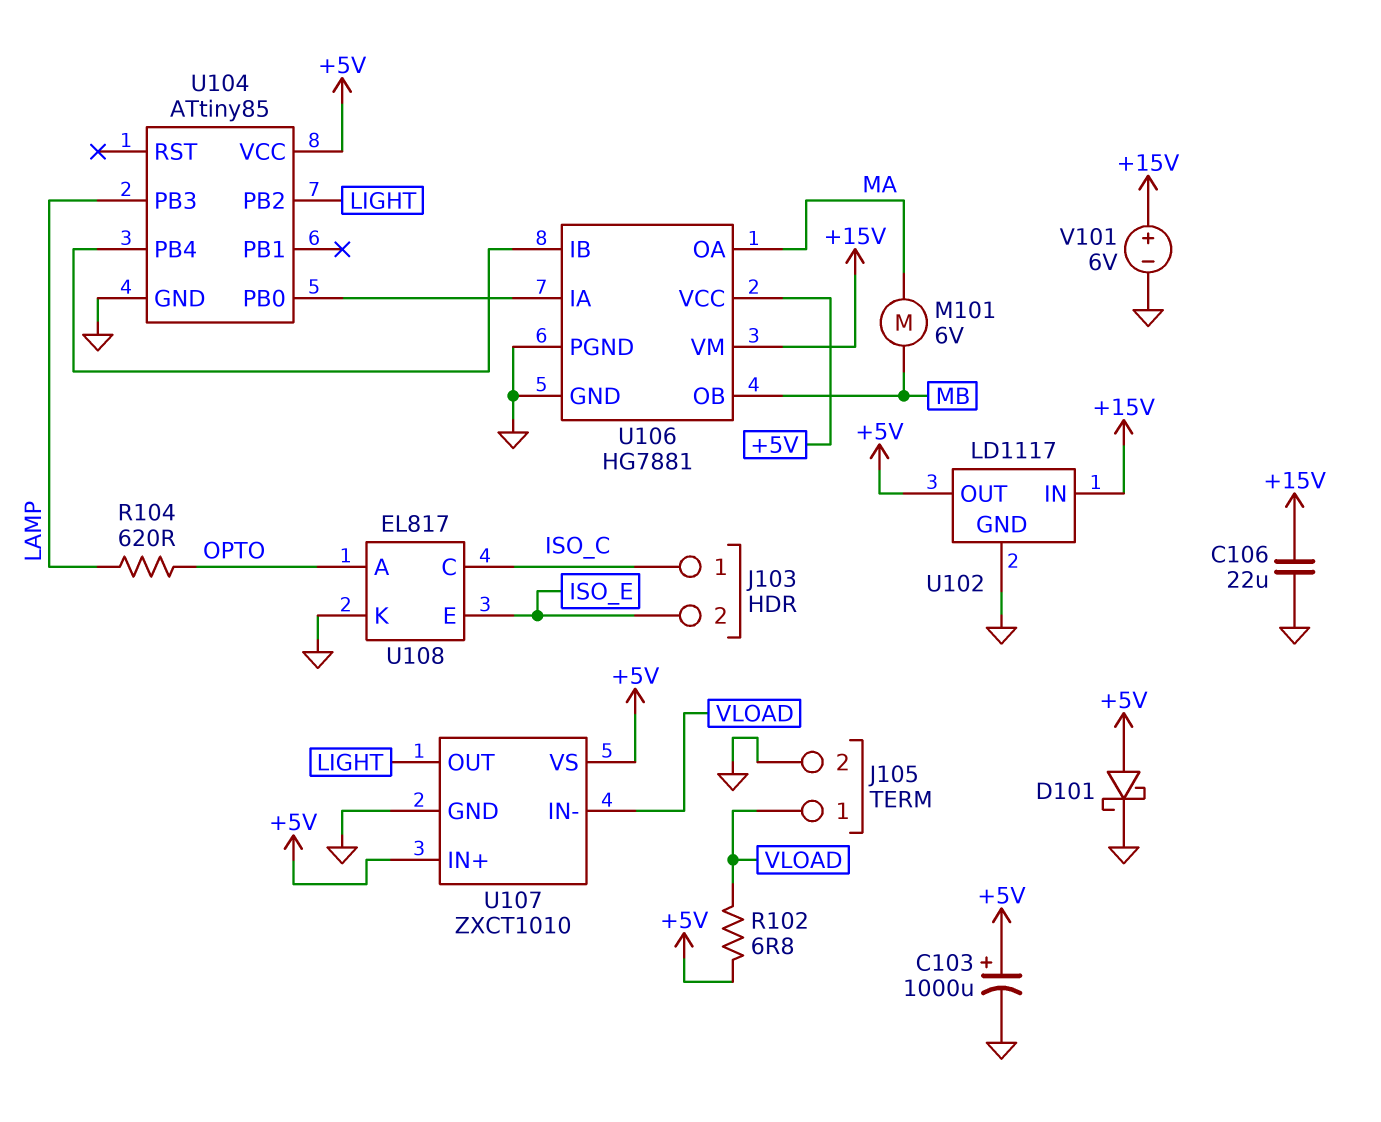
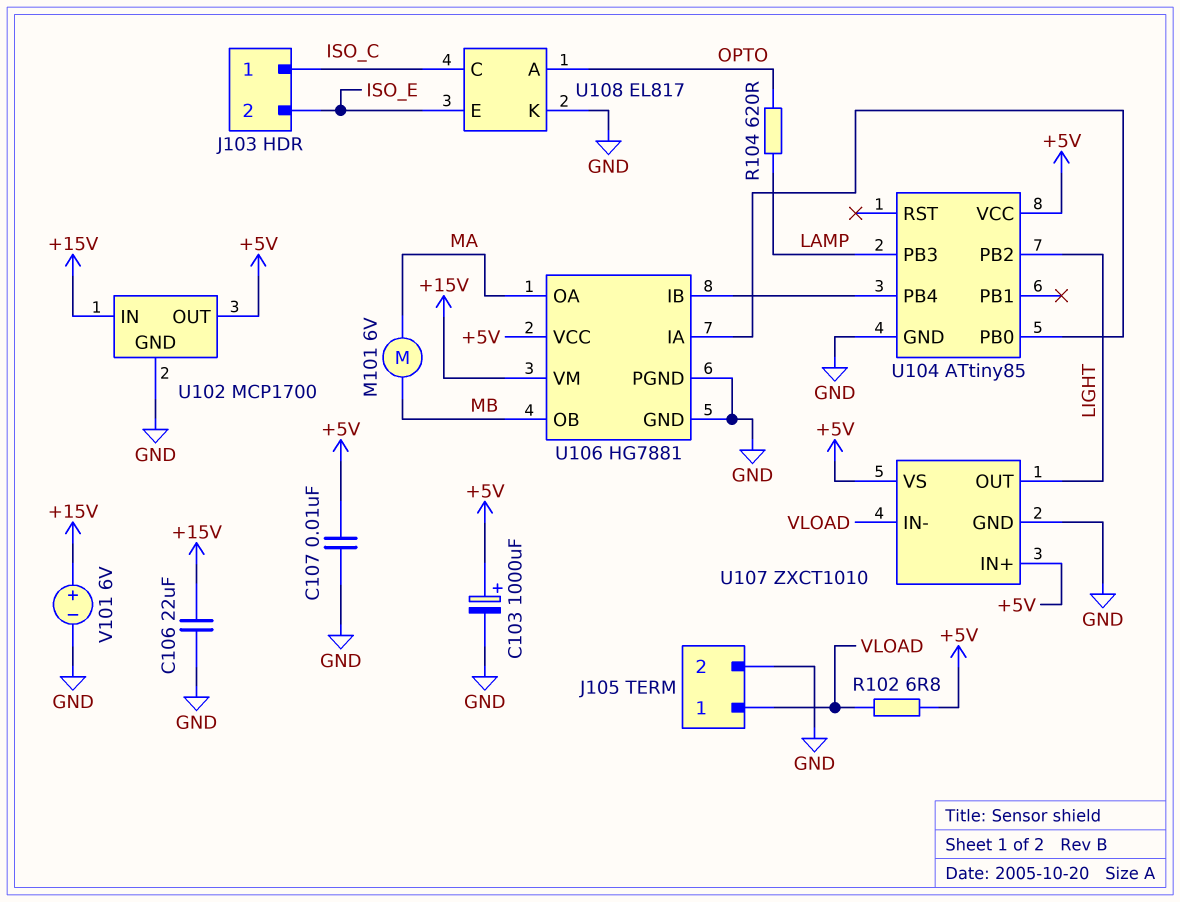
C107: none -> 10nF (+5V, GND)
D101: schottky (A +5V, K GND) -> none
U102: LD1117 -> MCP1700

